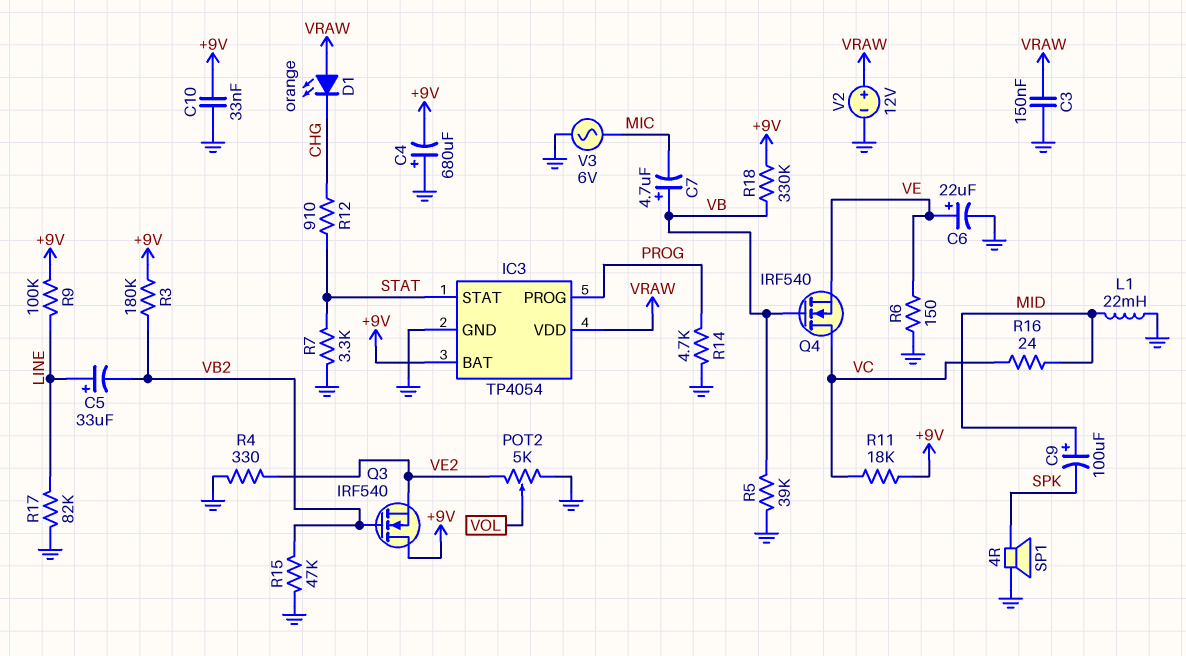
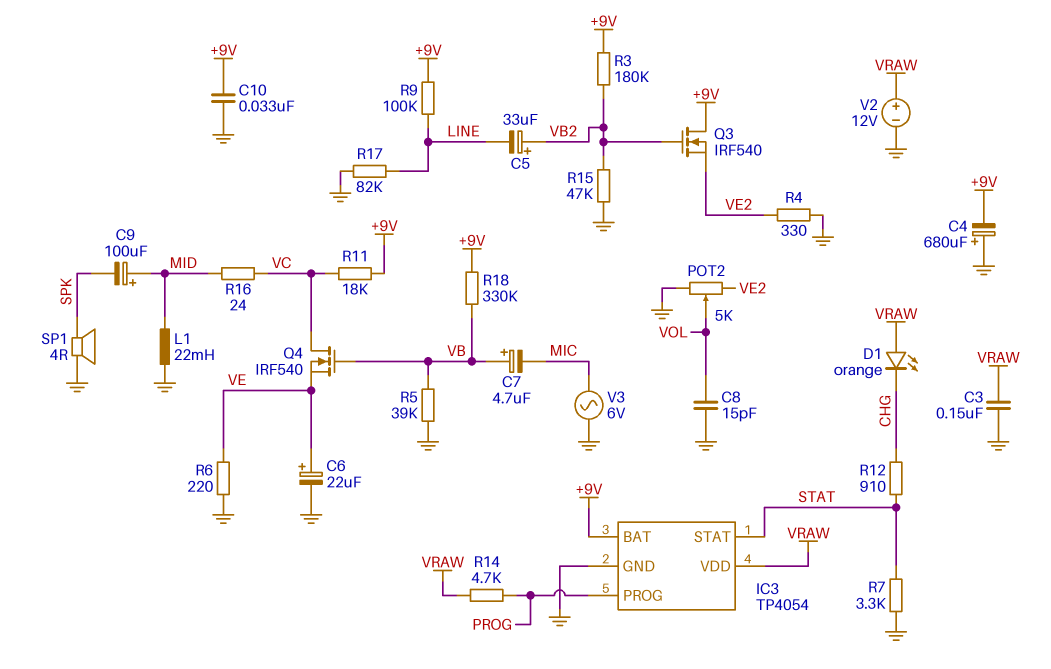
C5: 33uF (plus LINE, minus VB2) -> 33uF (plus VB2, minus LINE)
C8: none -> 15pF (GND, VOL)
R6: 150 (GND, VE) -> 220 (GND, VE)
R14: 4.7k (GND, PROG) -> 4.7k (PROG, VRAW)

